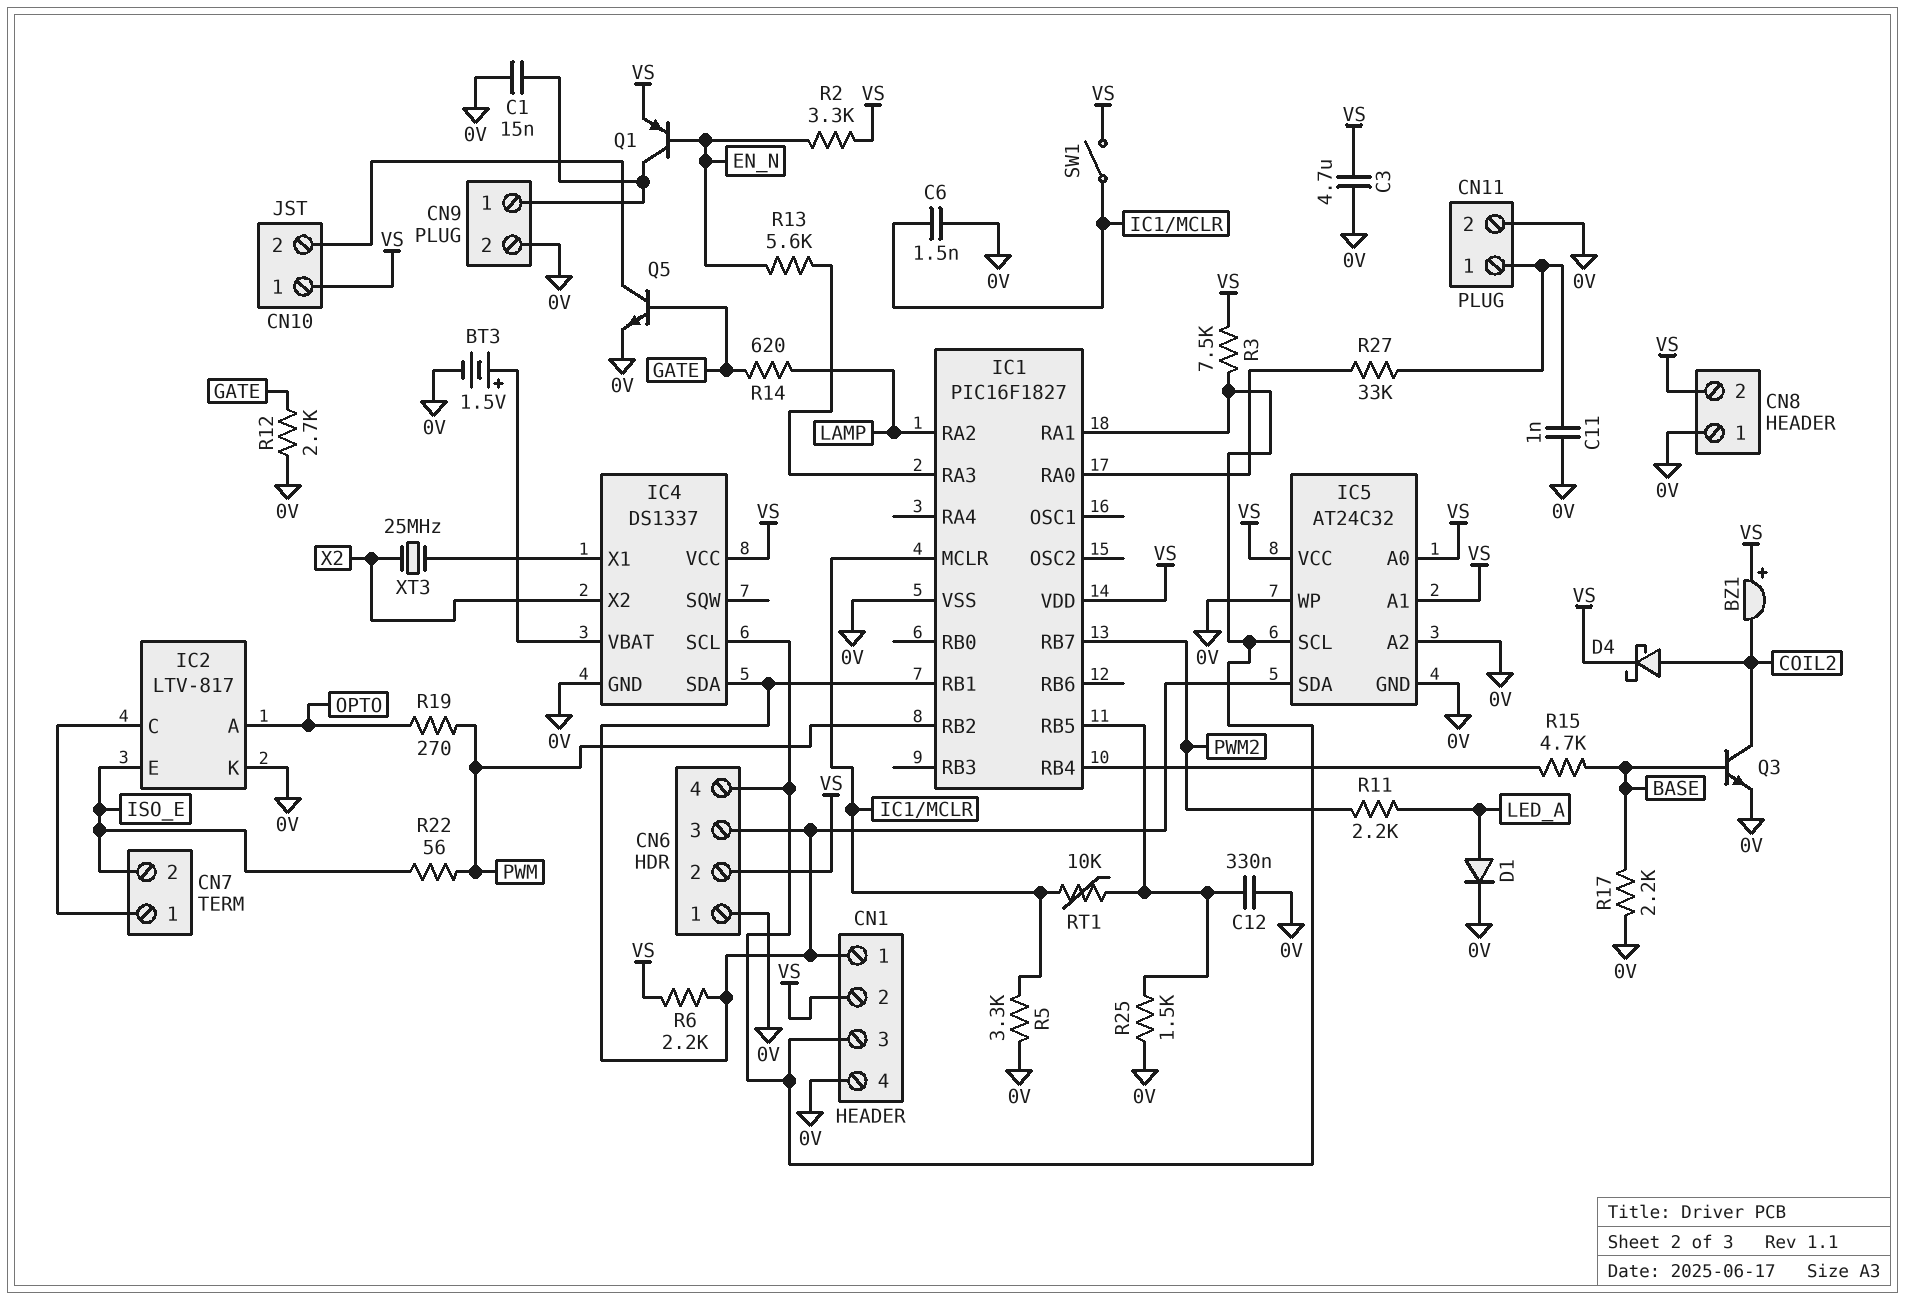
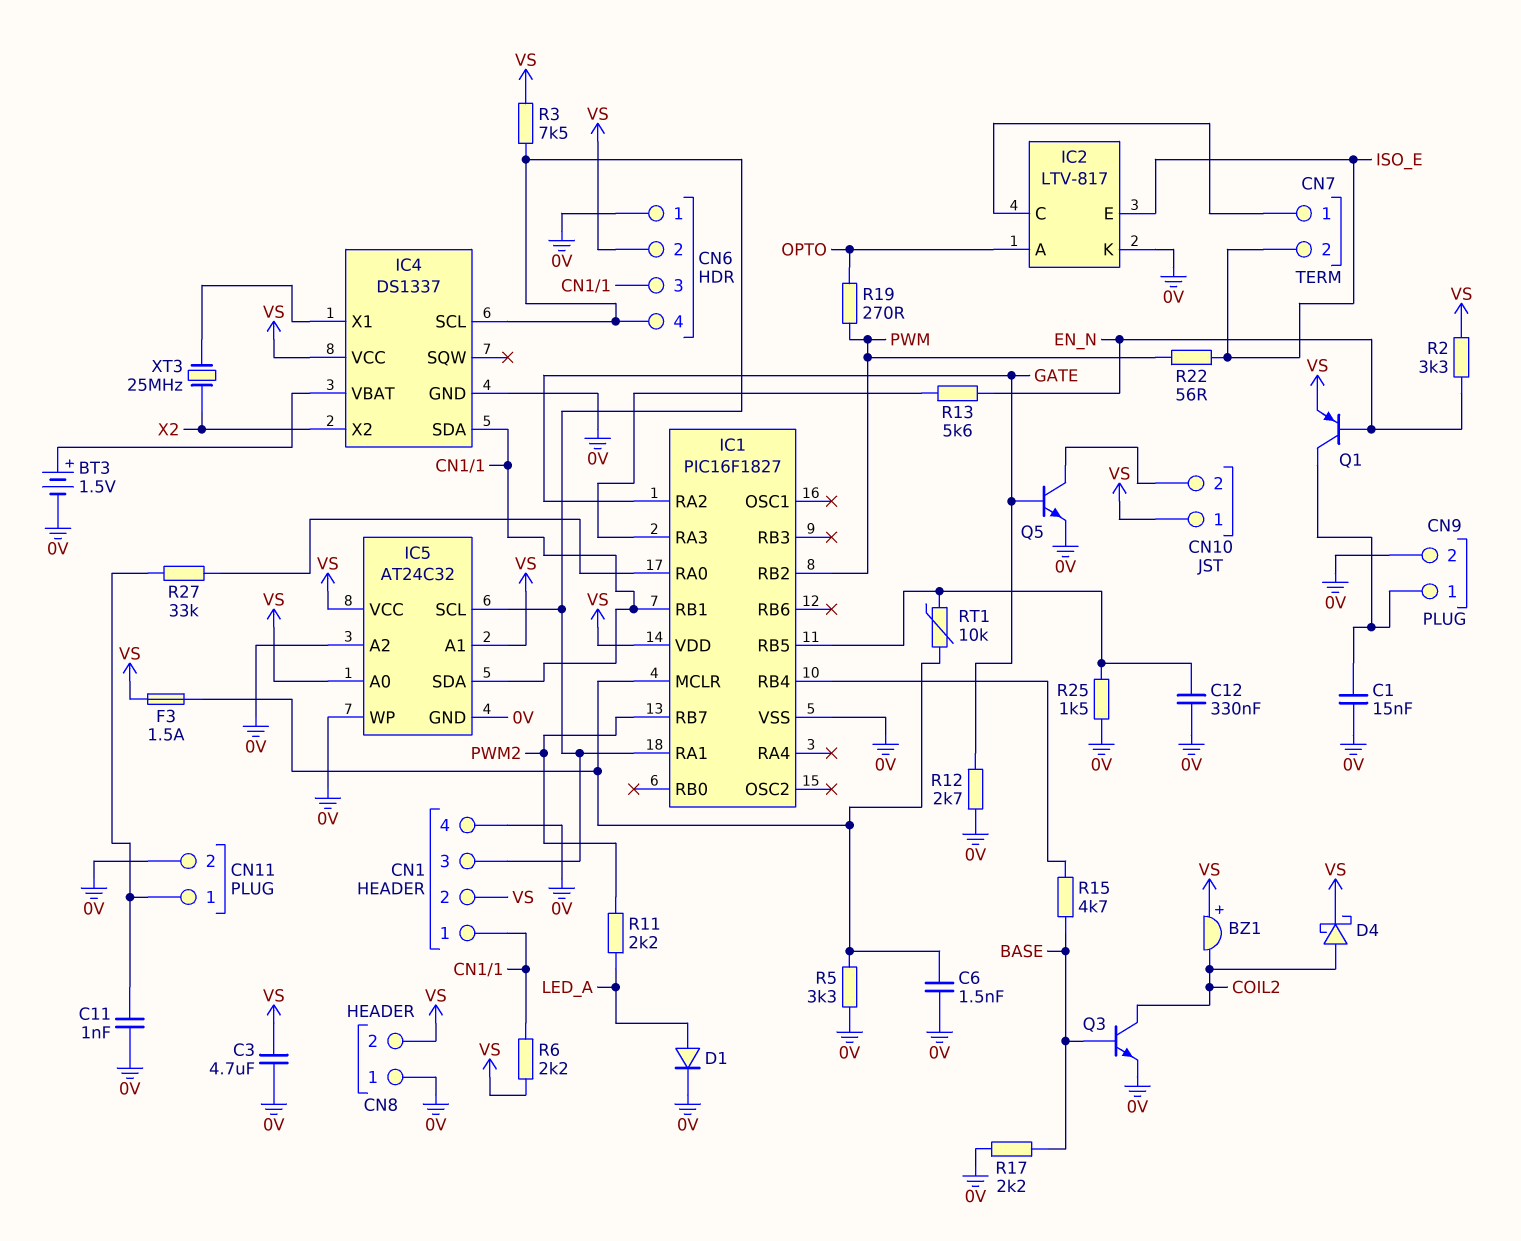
F3: none -> 1.5A (IC1/MCLR, VS)
IC1 pin RA2: LAMP -> GATE
R14: 620 (GATE, LAMP) -> none
SW1: switch (IC1/MCLR, VS) -> none

